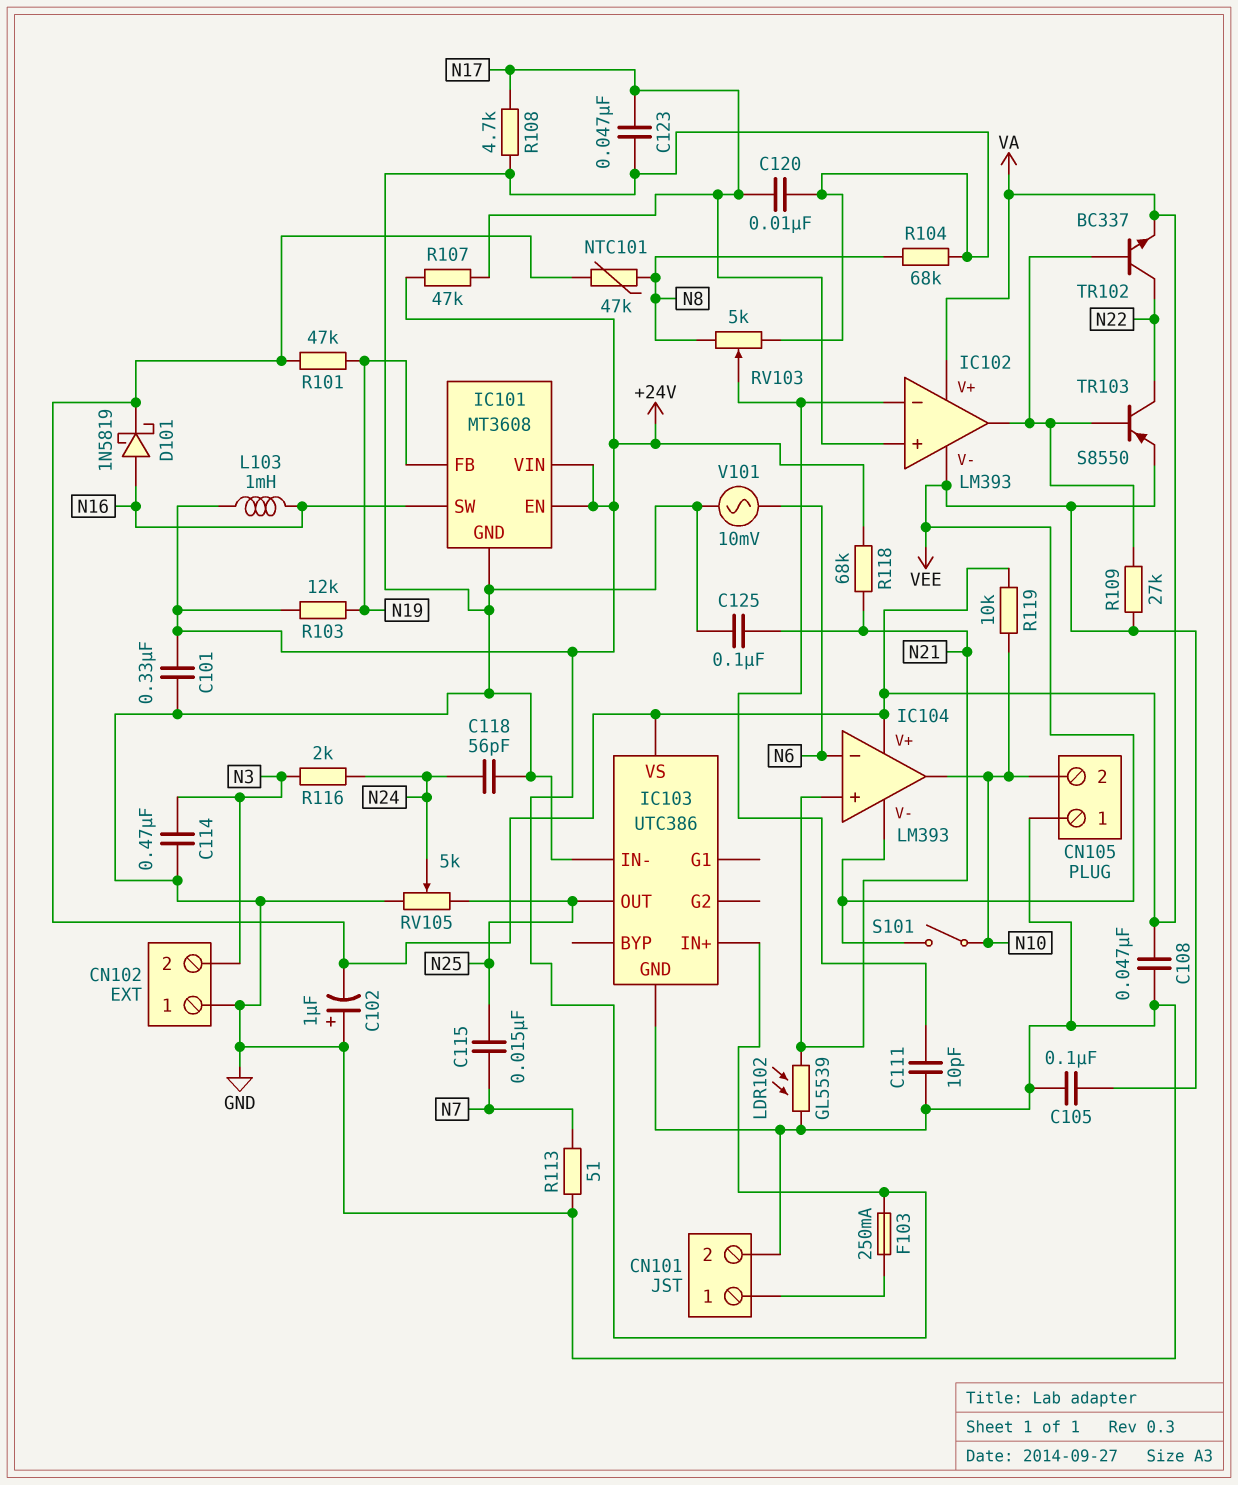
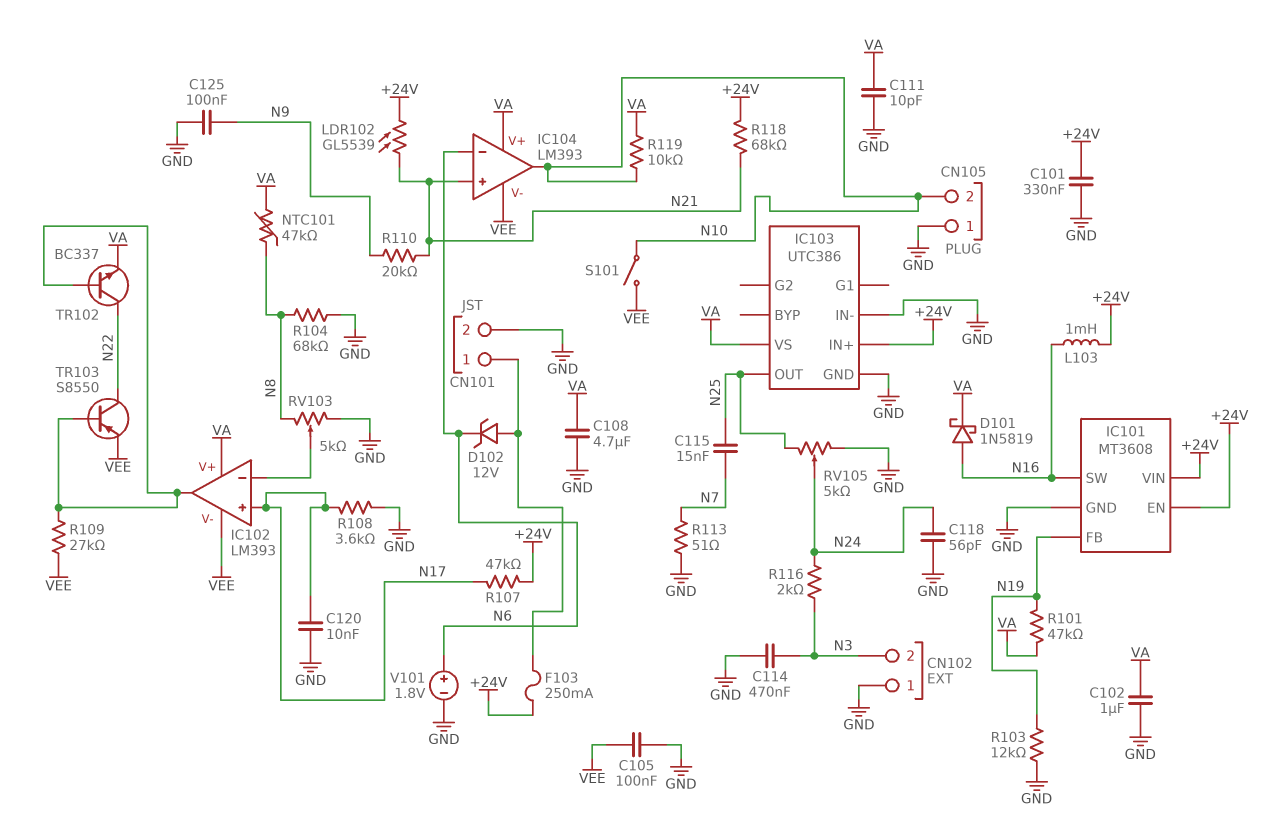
C102: 1uF (plus GND, minus VA) -> 1uF (GND, VA)
C108: 47nF (GND, VA) -> 4.7uF (GND, VA)
C111: 10pF (GND, IC102/in-) -> 10pF (GND, VA)
C123: 47nF (GND, N17) -> none
C125: 100nF (GND, N21) -> 100nF (GND, N9)
D102: none -> zener 12V (A CN101/1, K N6)
LDR102: GL5539 (GND, N21) -> GL5539 (+24V, N21)
R103: 12k (+24V, N19) -> 12k (GND, N19)
R108: 4.7k (GND, N17) -> 3.6k (GND, N17)
R110: none -> 20k (N9, N21)
V101: AC 10mV (GND, N6) -> 1.8V (plus N6, minus GND)

